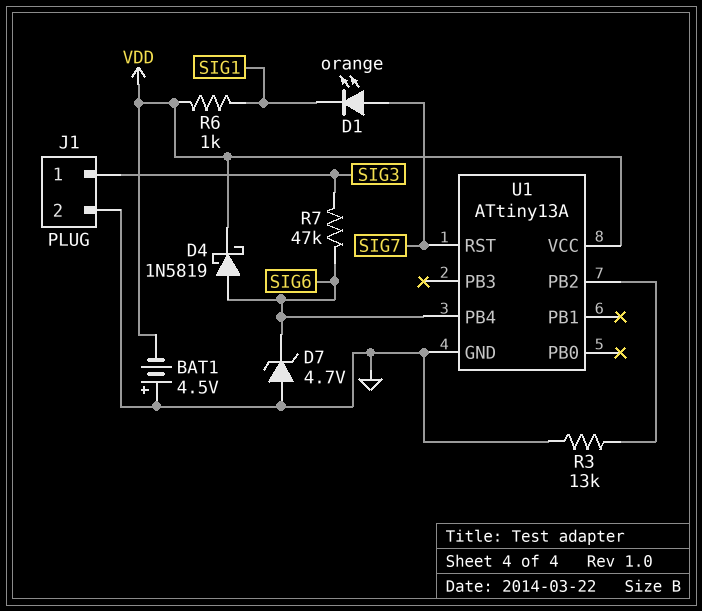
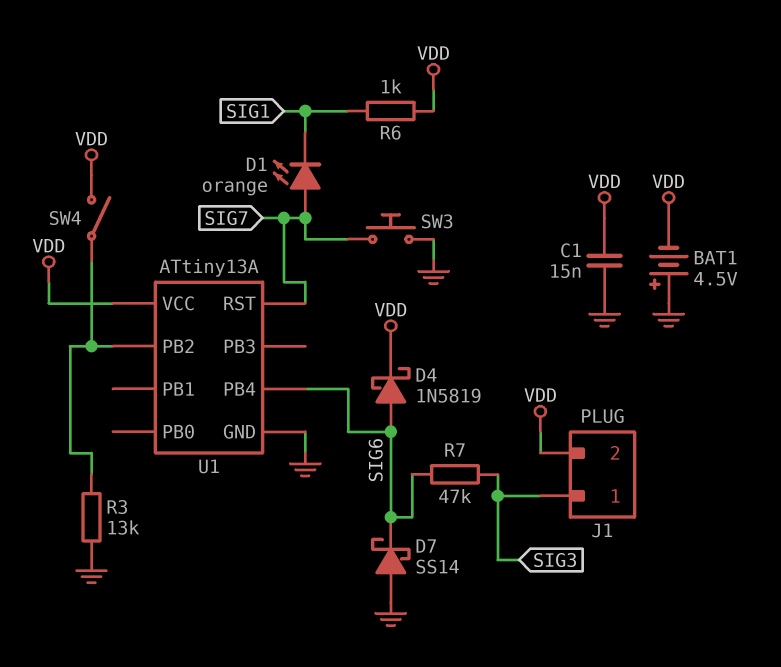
C1: none -> 15nF (GND, VDD)
D7: zener 4.7V (A GND, K SIG6) -> schottky SS14 (A GND, K SIG6)
J1 pin 2: GND -> VDD
SW3: none -> button (GND, SIG7)
SW4: none -> switch (U1/PB2, VDD)

